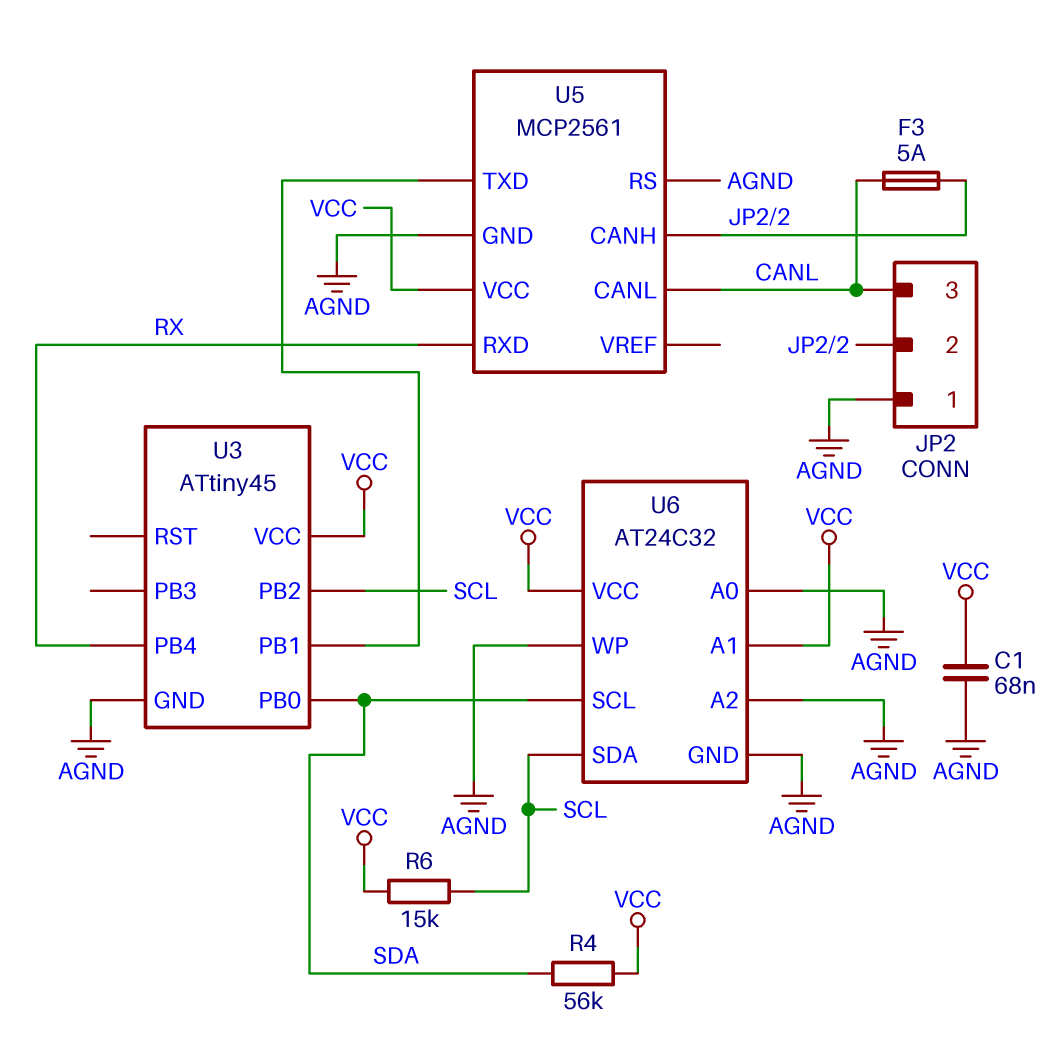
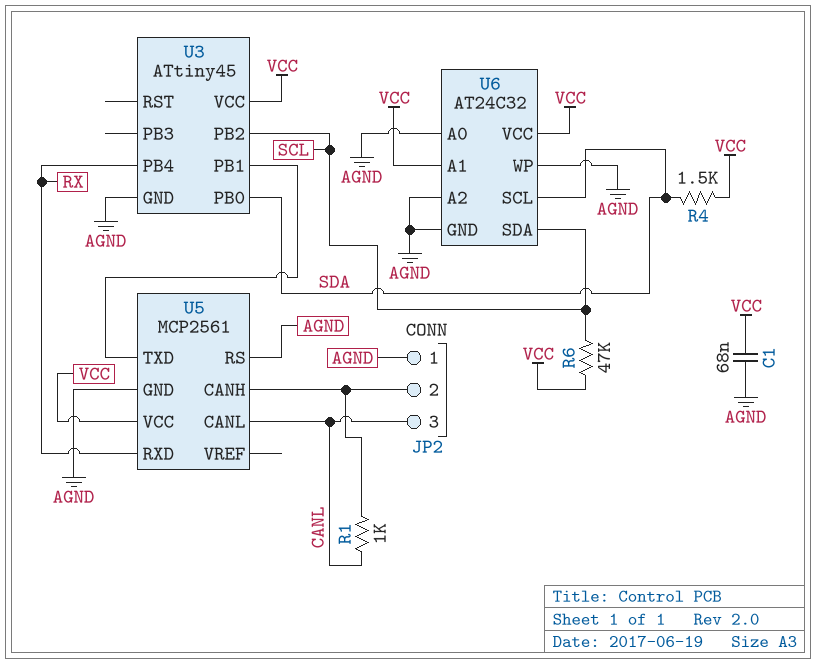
F3: 5A (CANL, JP2/2) -> none
R1: none -> 1k (CANL, JP2/2)
R4: 56k (SDA, VCC) -> 1.5k (SDA, VCC)
R6: 15k (SCL, VCC) -> 47k (SCL, VCC)

